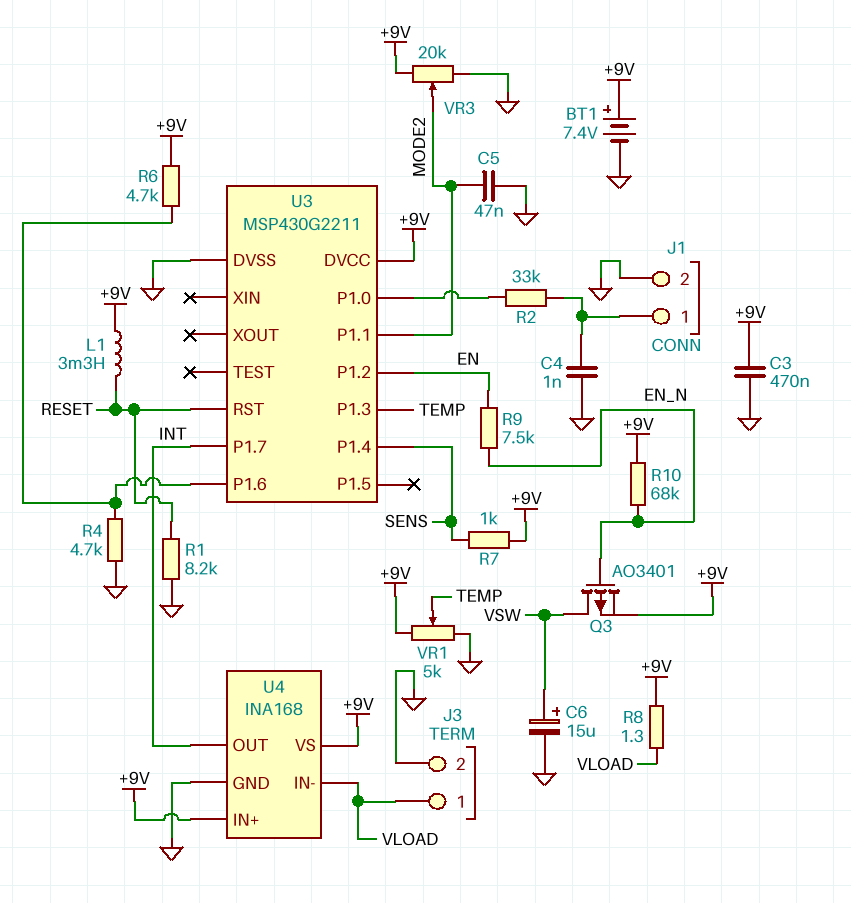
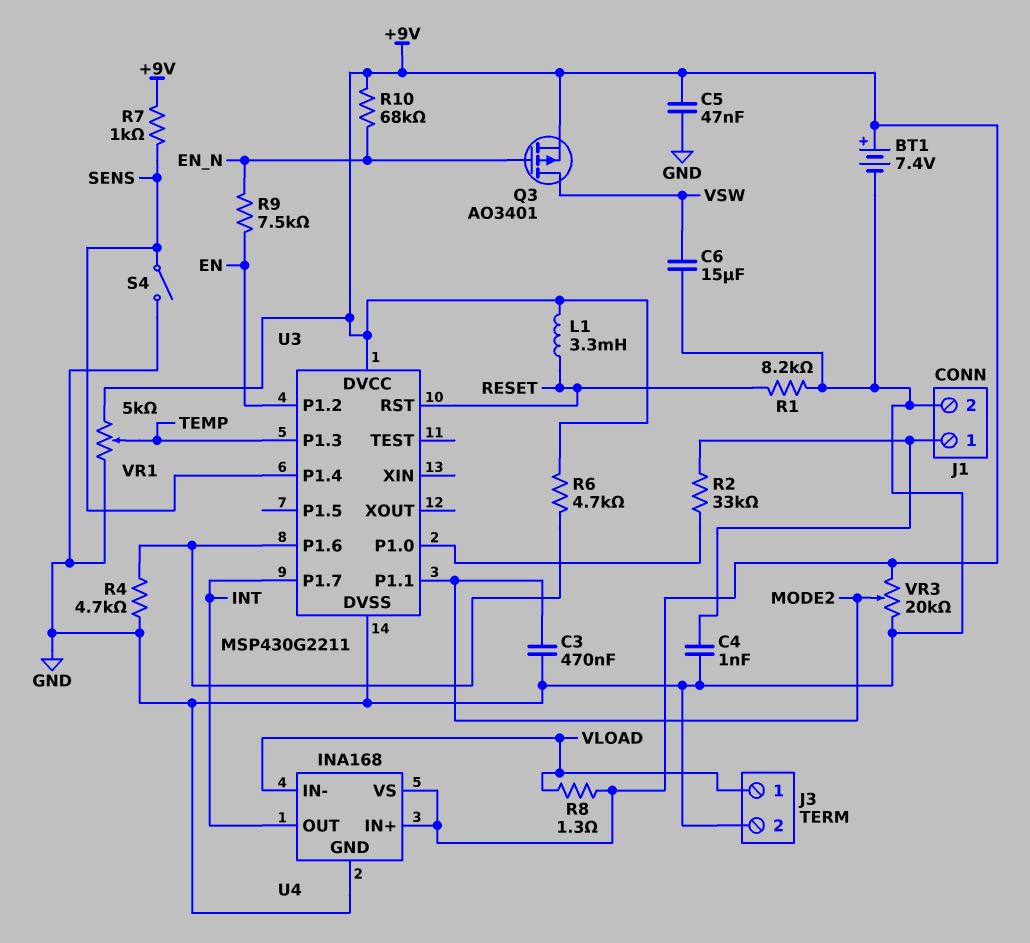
C3: 470nF (+9V, GND) -> 470nF (GND, MODE2)
C5: 47nF (GND, MODE2) -> 47nF (+9V, GND)
C6: 15uF (plus VSW, minus GND) -> 15uF (GND, VSW)
S4: none -> switch (GND, SENS)

